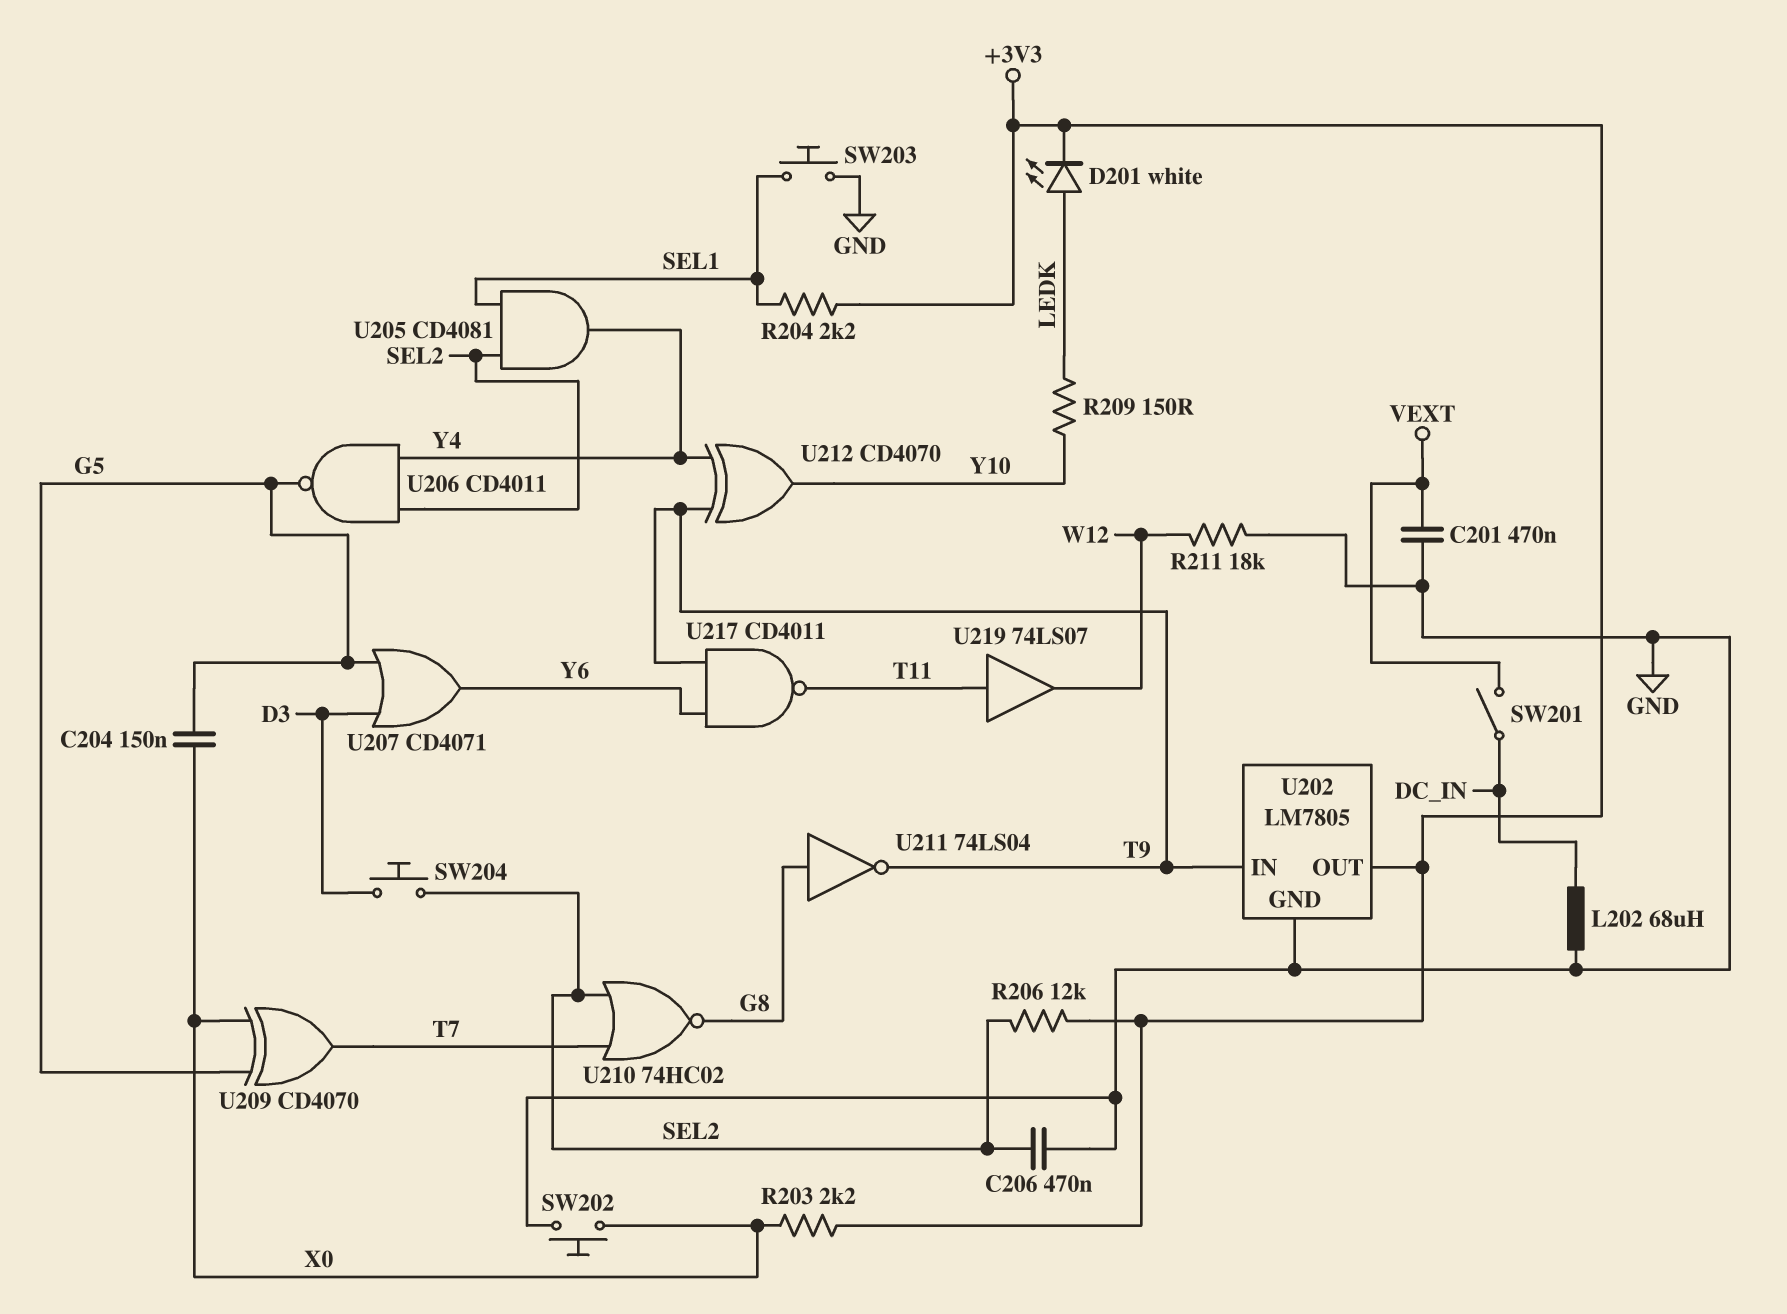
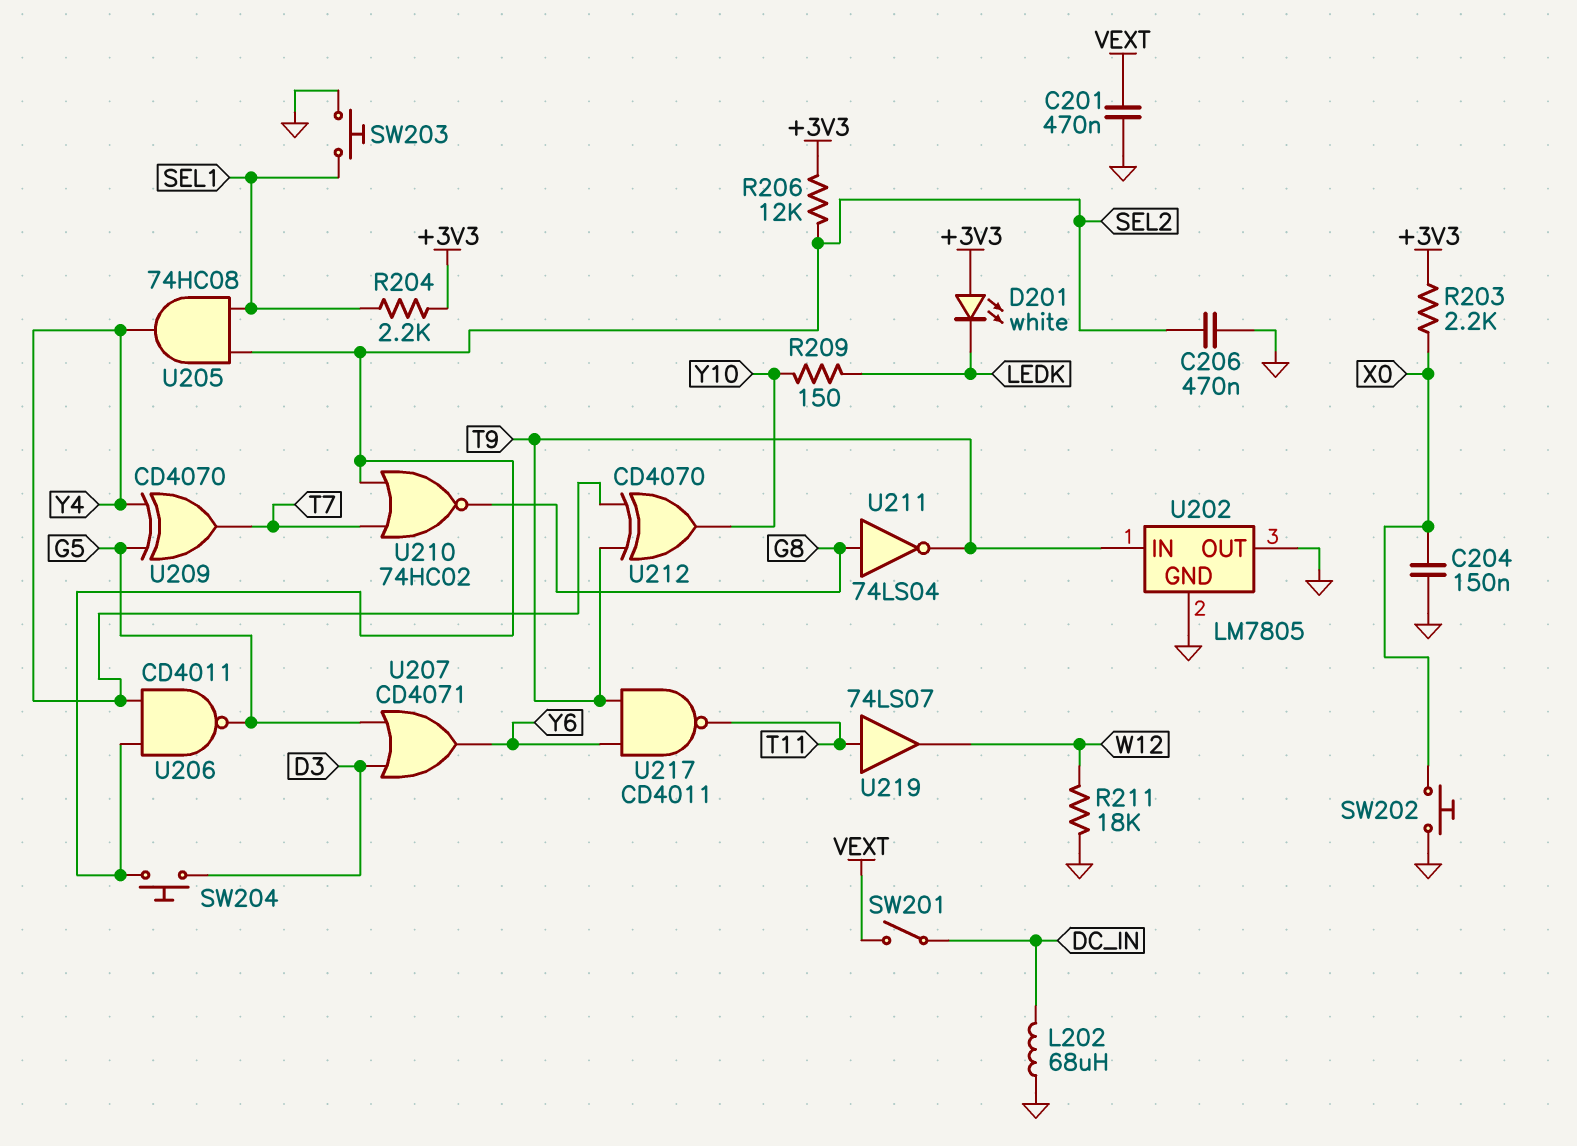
C204: 150nF (G5, X0) -> 150nF (GND, X0)
D201: LED white (A LEDK, K +3V3) -> LED white (A +3V3, K LEDK)
U202 pin OUT: +3V3 -> GND
U205: AND CD4081 (in SEL1, in SEL2, out Y4) -> AND 74HC08 (in SEL1, in SEL2, out Y4)
U209: XOR CD4070 (in G5, in X0, out T7) -> XOR CD4070 (in G5, in Y4, out T7)

